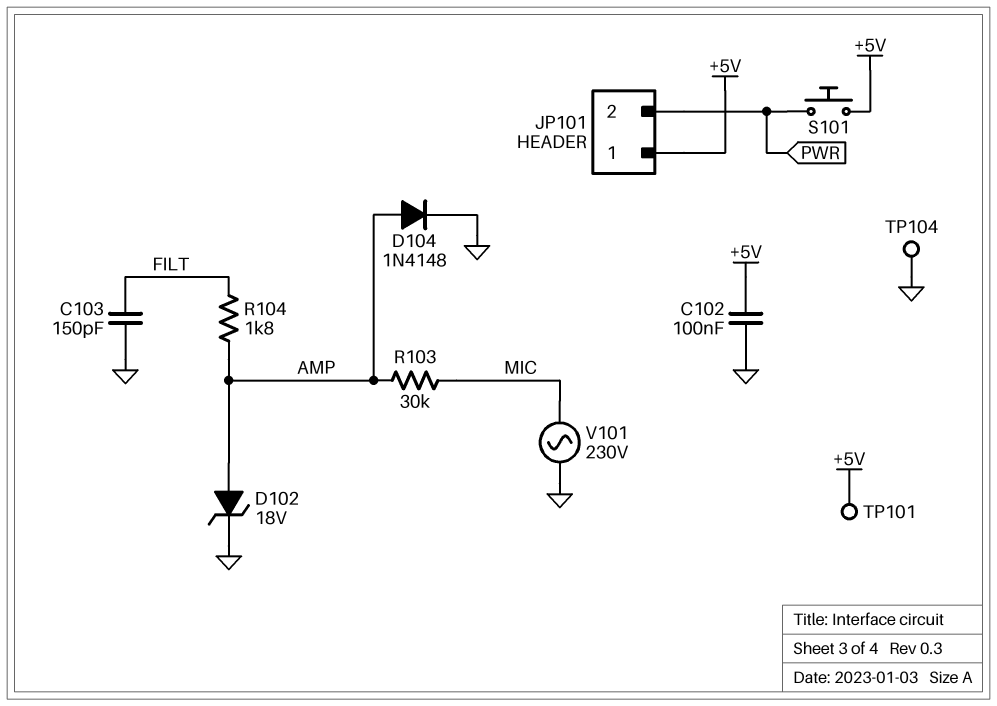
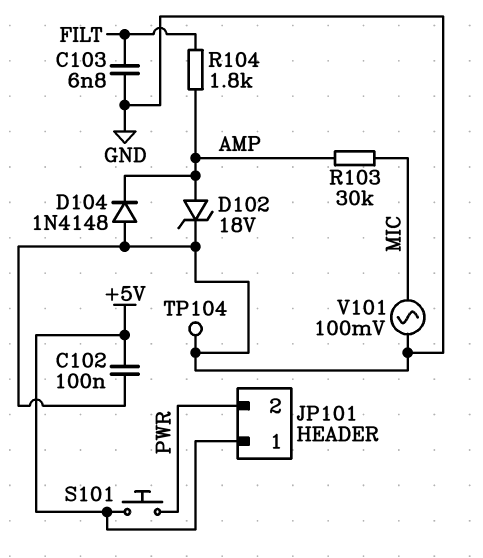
C103: 150pF (FILT, GND) -> 6.8nF (FILT, GND)
D104: diode 1N4148 (A AMP, K GND) -> diode 1N4148 (A GND, K AMP)
TP101: test point (+5V) -> none
V101: AC 230V (GND, MIC) -> AC 100mV (GND, MIC)

